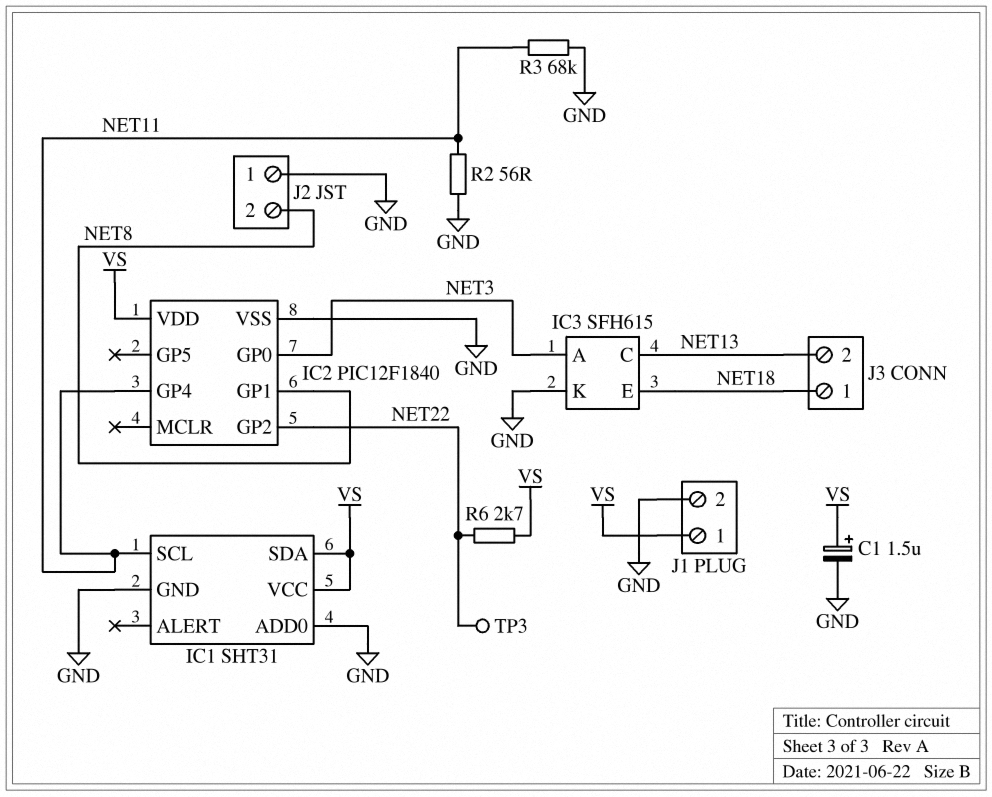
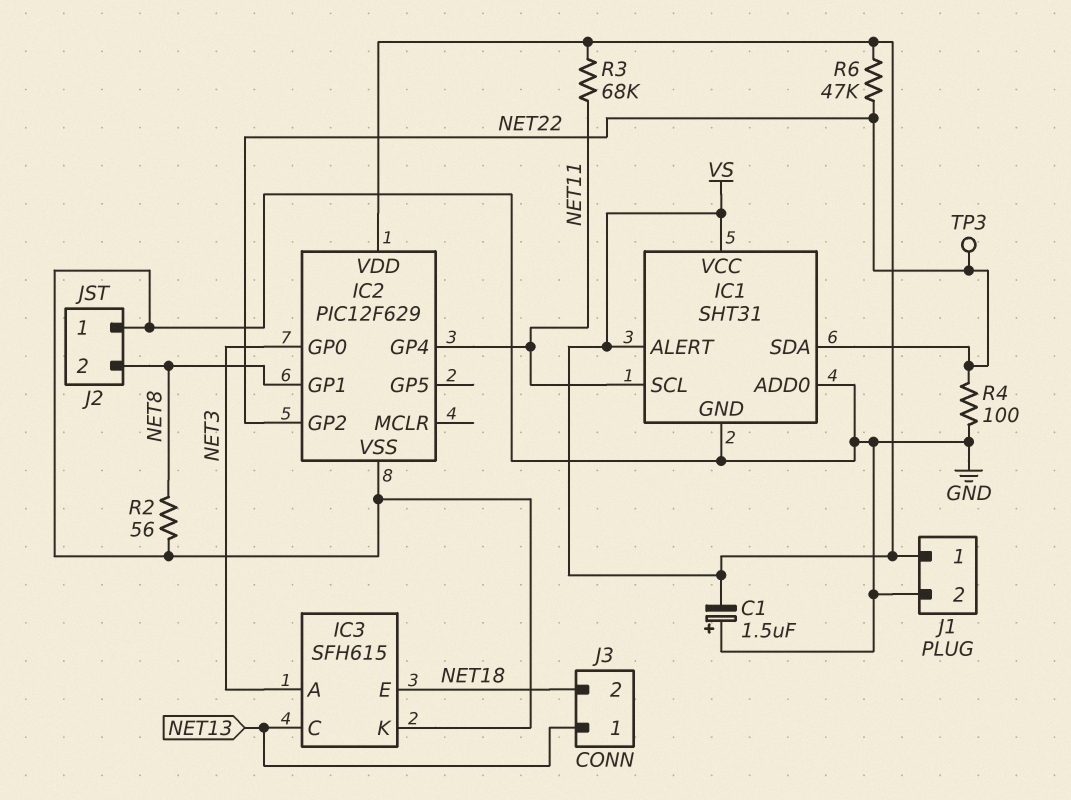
C1: 1.5uF (plus VS, minus GND) -> 1.5uF (plus GND, minus VS)
IC1 pin ALERT: none -> VS
IC1 pin SDA: VS -> NET22
IC2: PIC12F1840 -> PIC12F629
J3 pin 1: NET18 -> NET13
J3 pin 2: NET13 -> NET18
R2: 56 (GND, NET11) -> 56 (GND, NET8)
R3: 68k (GND, NET11) -> 68k (NET11, VS)
R4: none -> 100 (GND, NET22)
R6: 2.7k (NET22, VS) -> 47k (NET22, VS)

